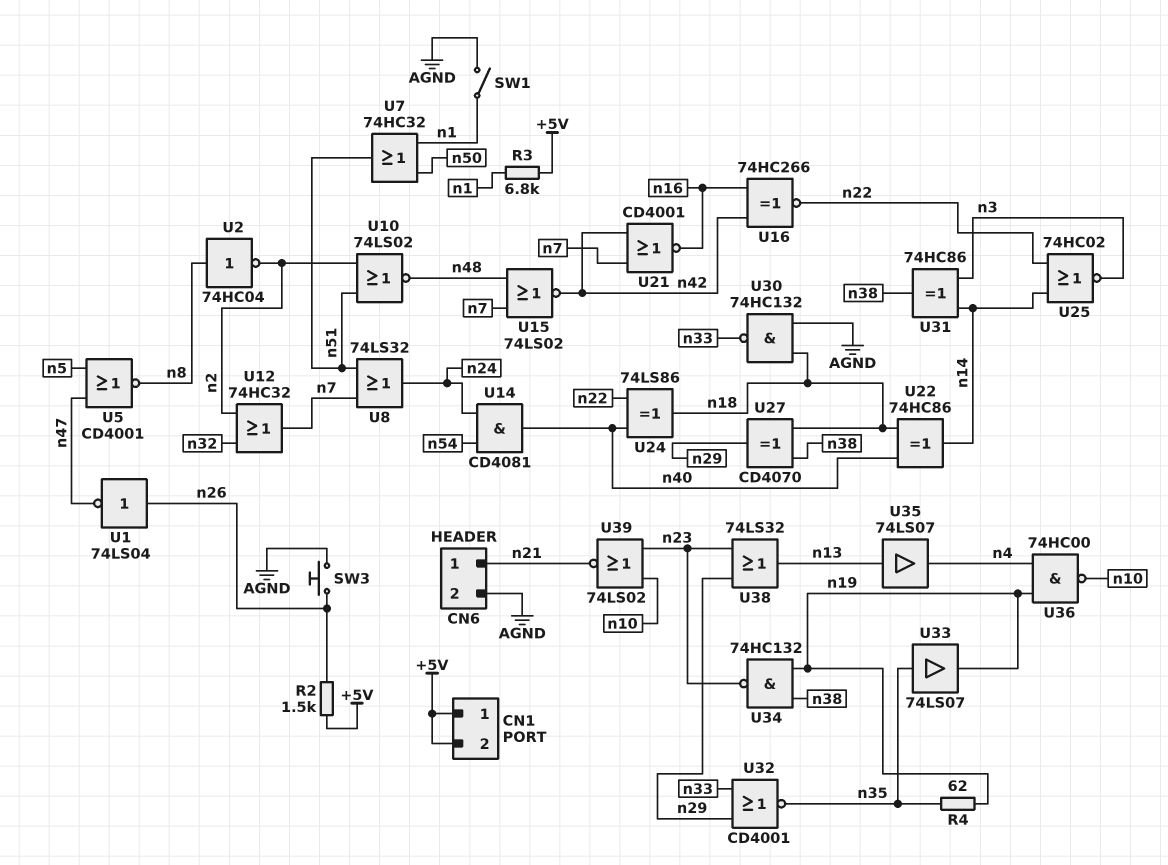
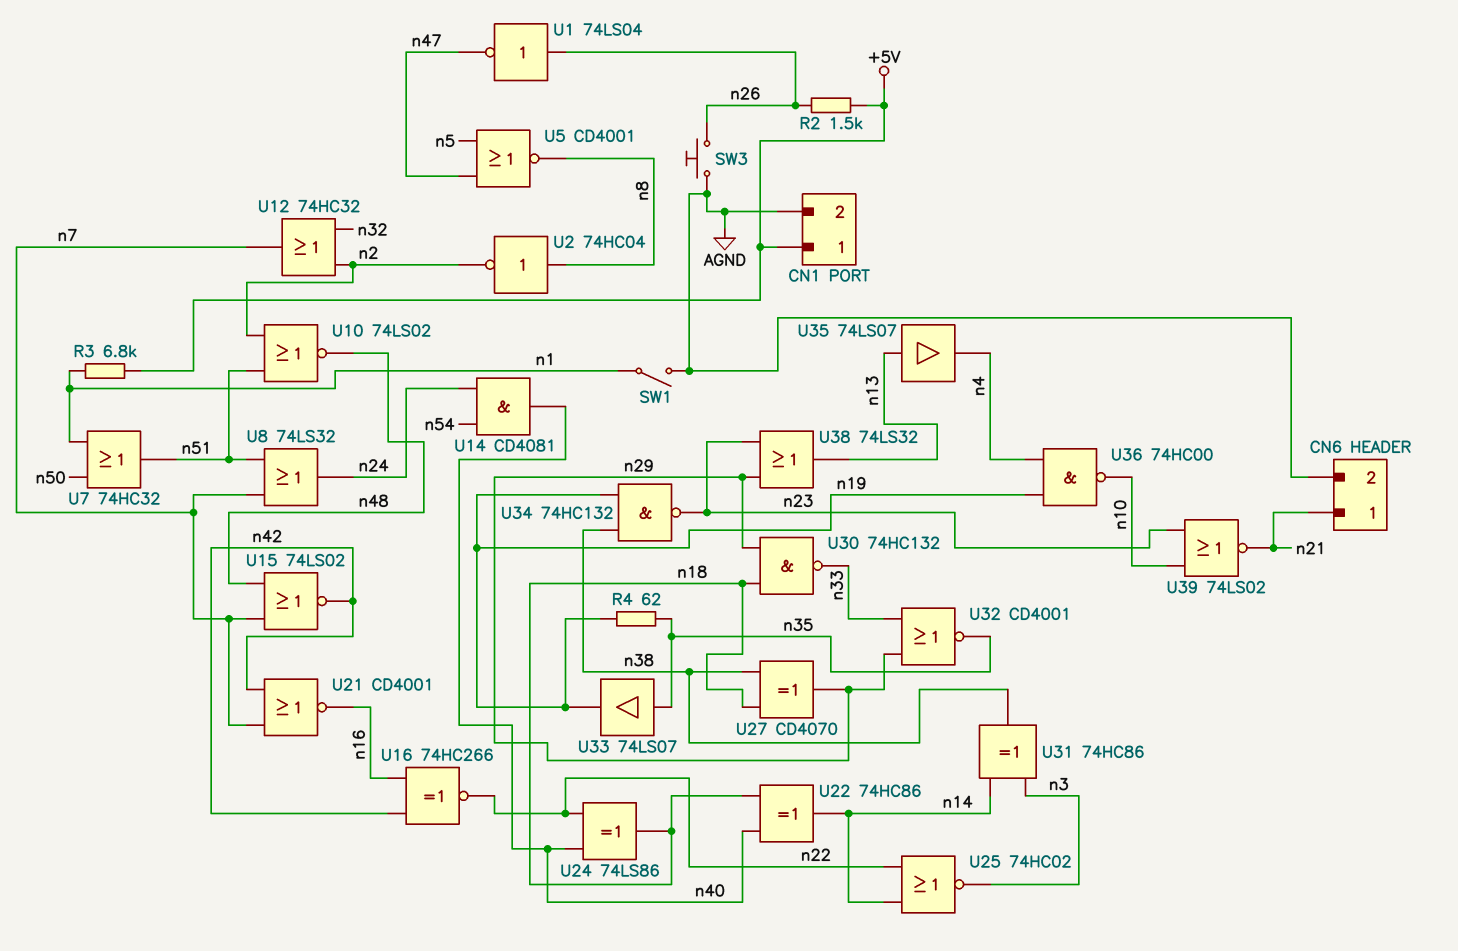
CN1 pin 2: +5V -> AGND
U30: NAND 74HC132 (in AGND, in n18, out n33) -> NAND 74HC132 (in n18, in n29, out n33)

